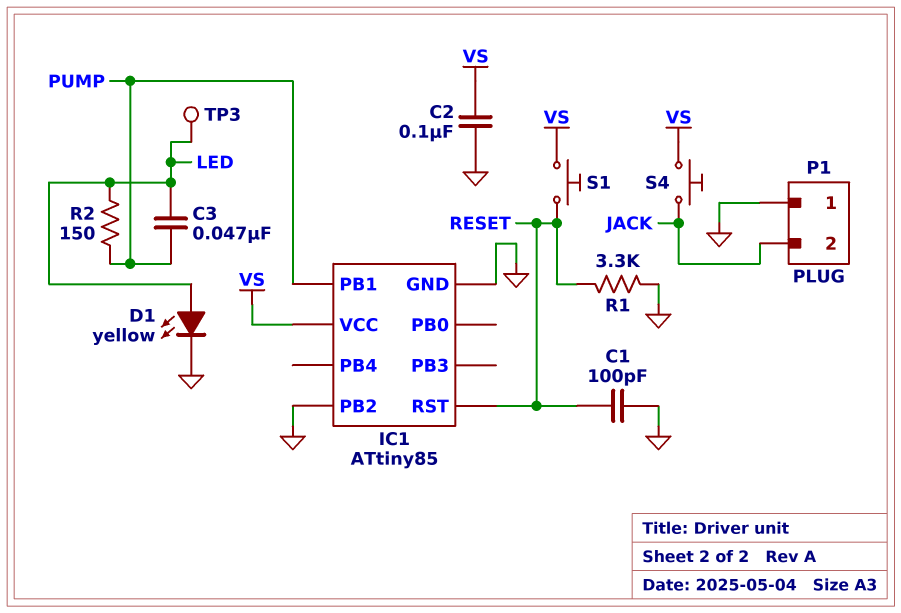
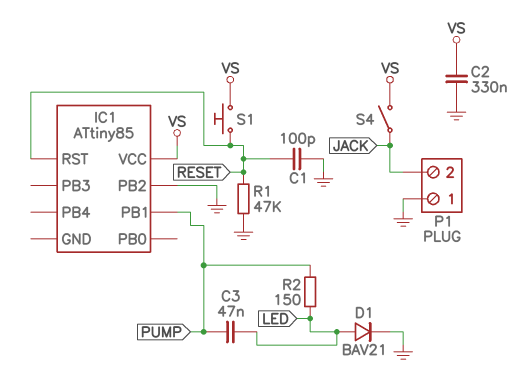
C2: 100nF (GND, VS) -> 330nF (GND, VS)
D1: LED yellow (A LED, K GND) -> diode BAV21 (A LED, K GND)
IC1 pin GND: GND -> none
R1: 3.3k (GND, RESET) -> 47k (GND, RESET)
S4: button (JACK, VS) -> switch (JACK, VS)
TP3: test point (LED) -> none

